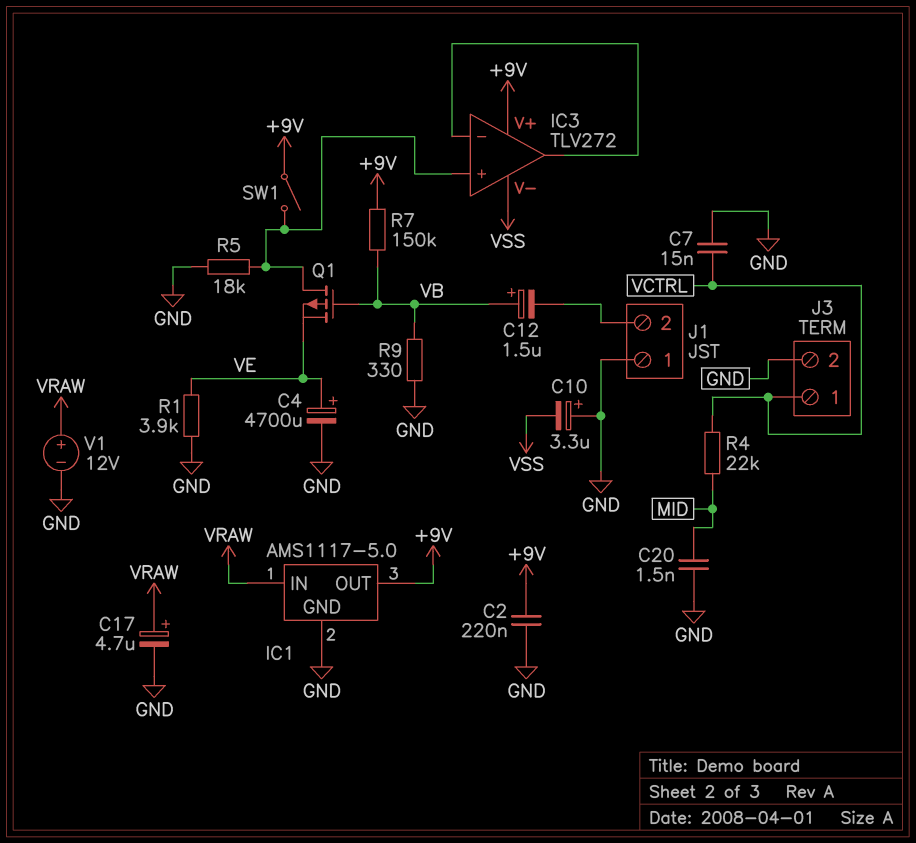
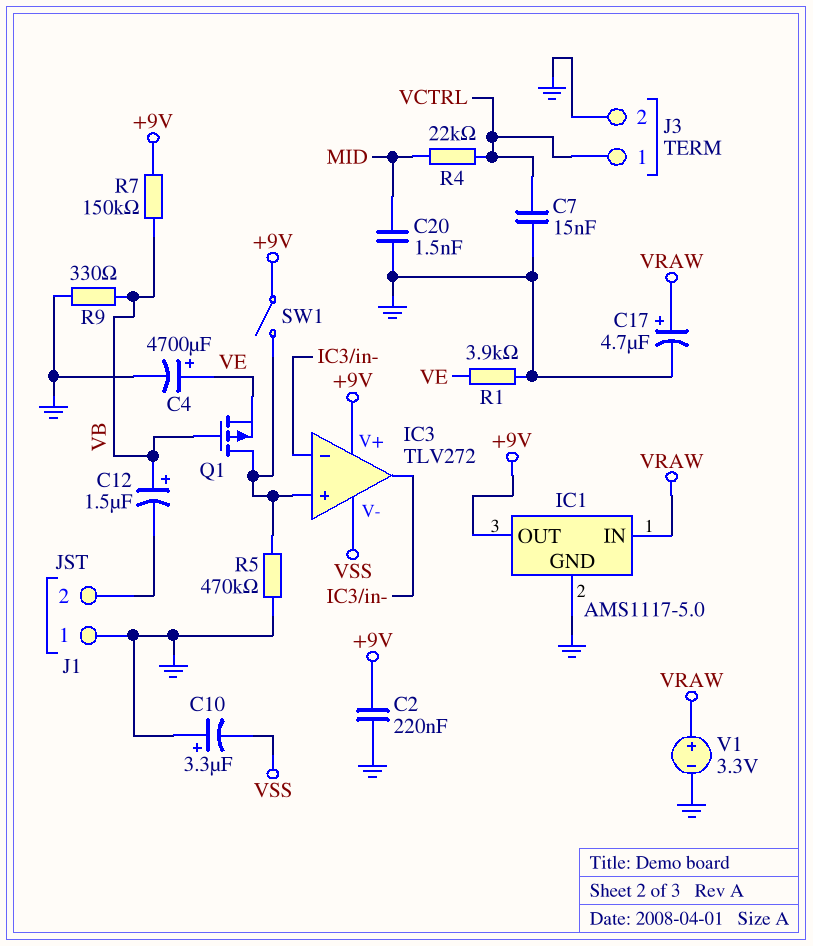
R5: 18k (GND, IC3/in+) -> 470k (GND, IC3/in+)
V1: 12V (plus VRAW, minus GND) -> 3.3V (plus VRAW, minus GND)

